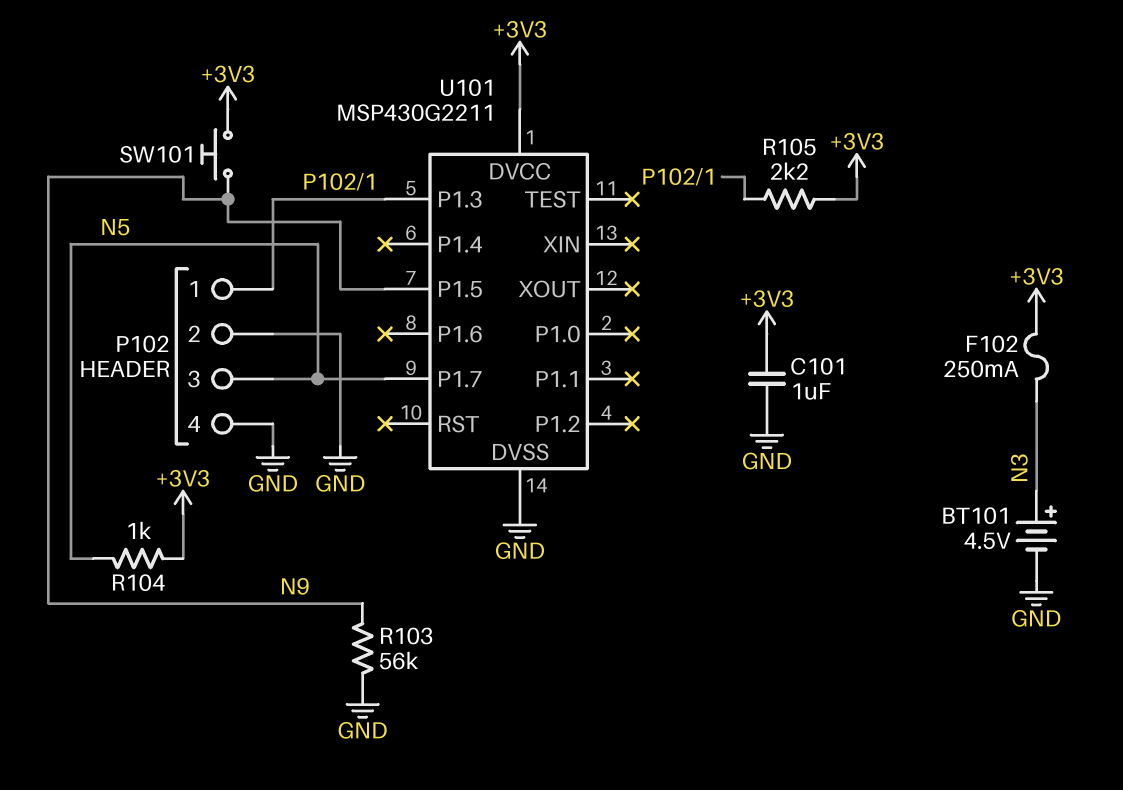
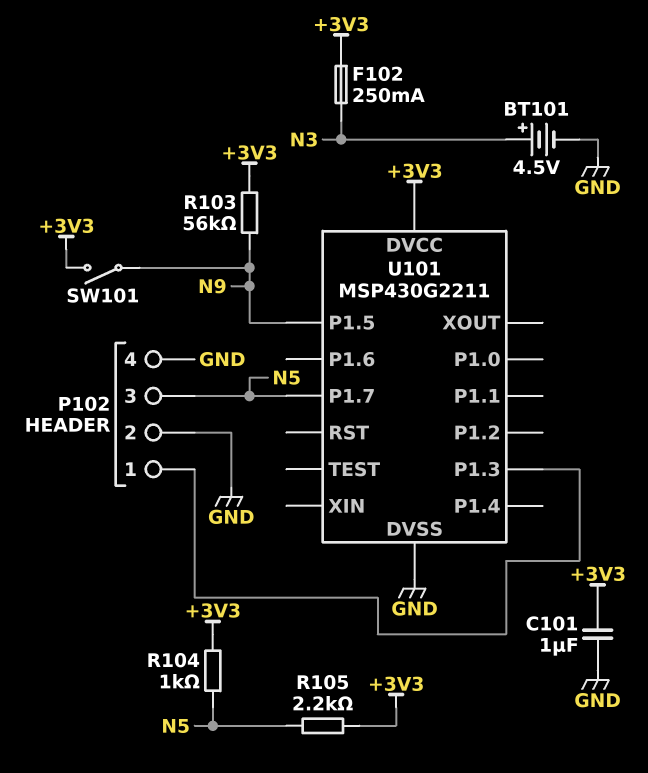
R103: 56k (GND, N9) -> 56k (+3V3, N9)
R105: 2.2k (+3V3, P102/1) -> 2.2k (+3V3, N5)
SW101: button (+3V3, N9) -> switch (+3V3, N9)

